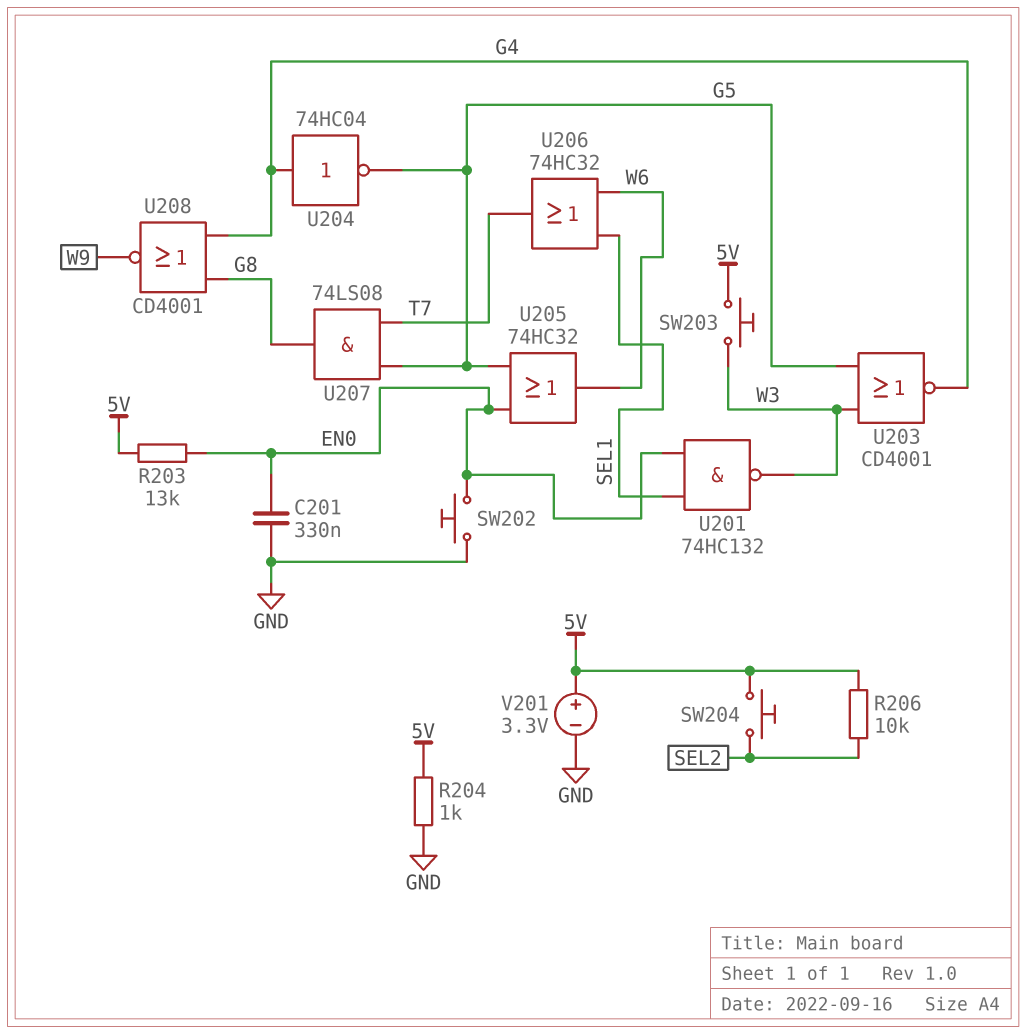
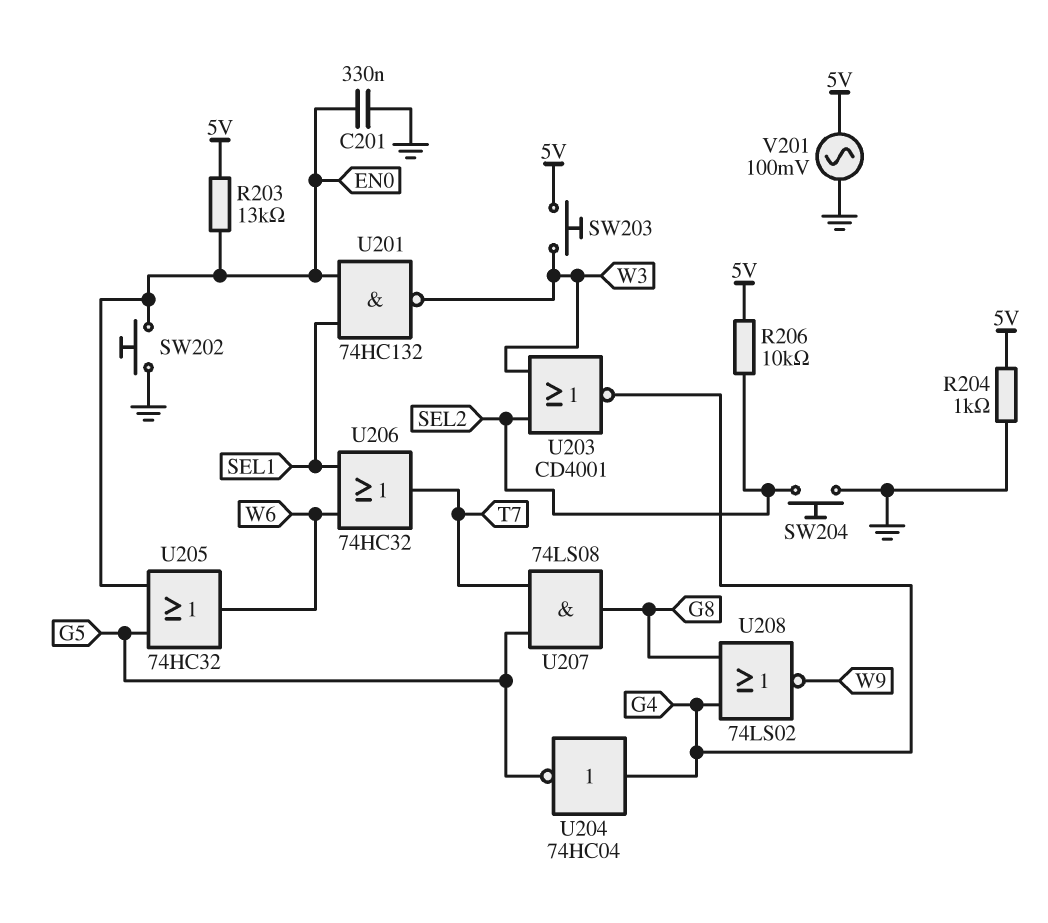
SW204: button (5V, SEL2) -> button (GND, SEL2)
U203: NOR CD4001 (in G5, in W3, out G4) -> NOR CD4001 (in SEL2, in W3, out G4)
U208: NOR CD4001 (in G4, in G8, out W9) -> NOR 74LS02 (in G4, in G8, out W9)
V201: 3.3V (plus 5V, minus GND) -> AC 100mV (5V, GND)

